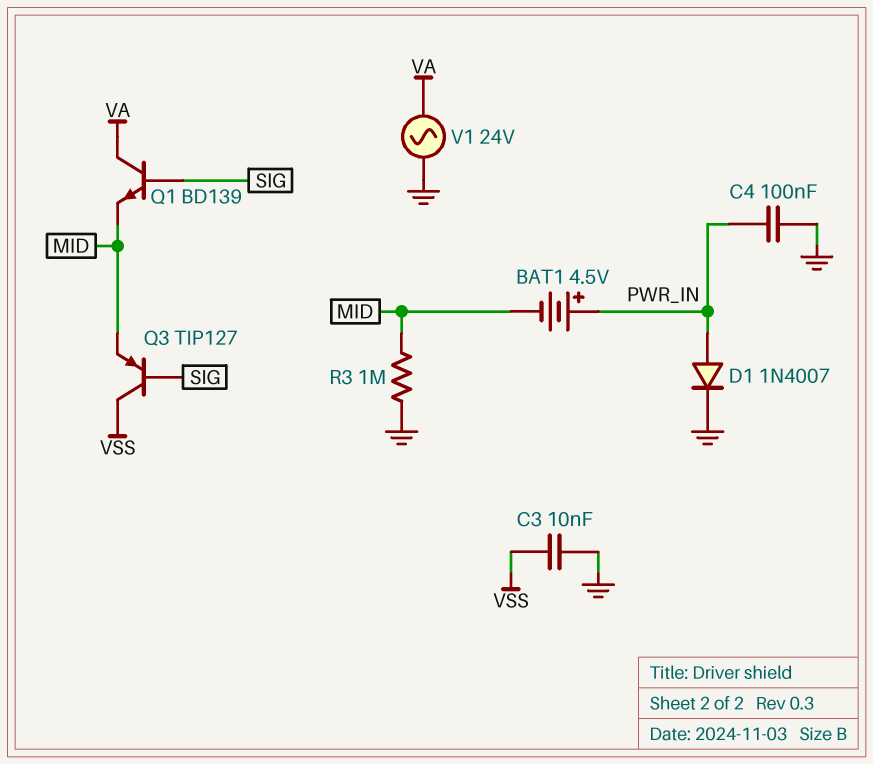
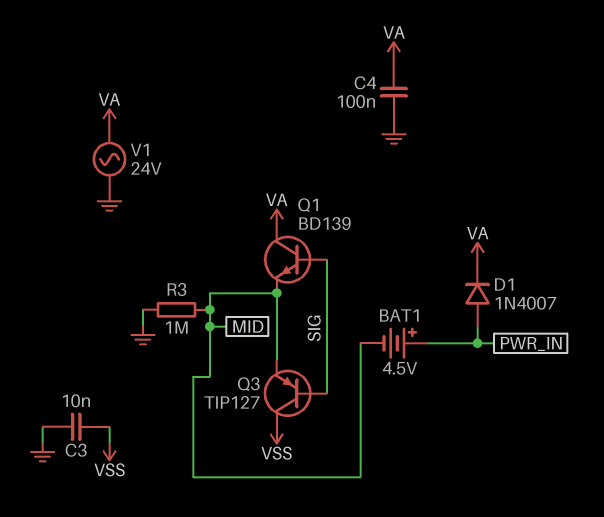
C4: 100nF (GND, PWR_IN) -> 100nF (GND, VA)
D1: diode 1N4007 (A PWR_IN, K GND) -> diode 1N4007 (A PWR_IN, K VA)

